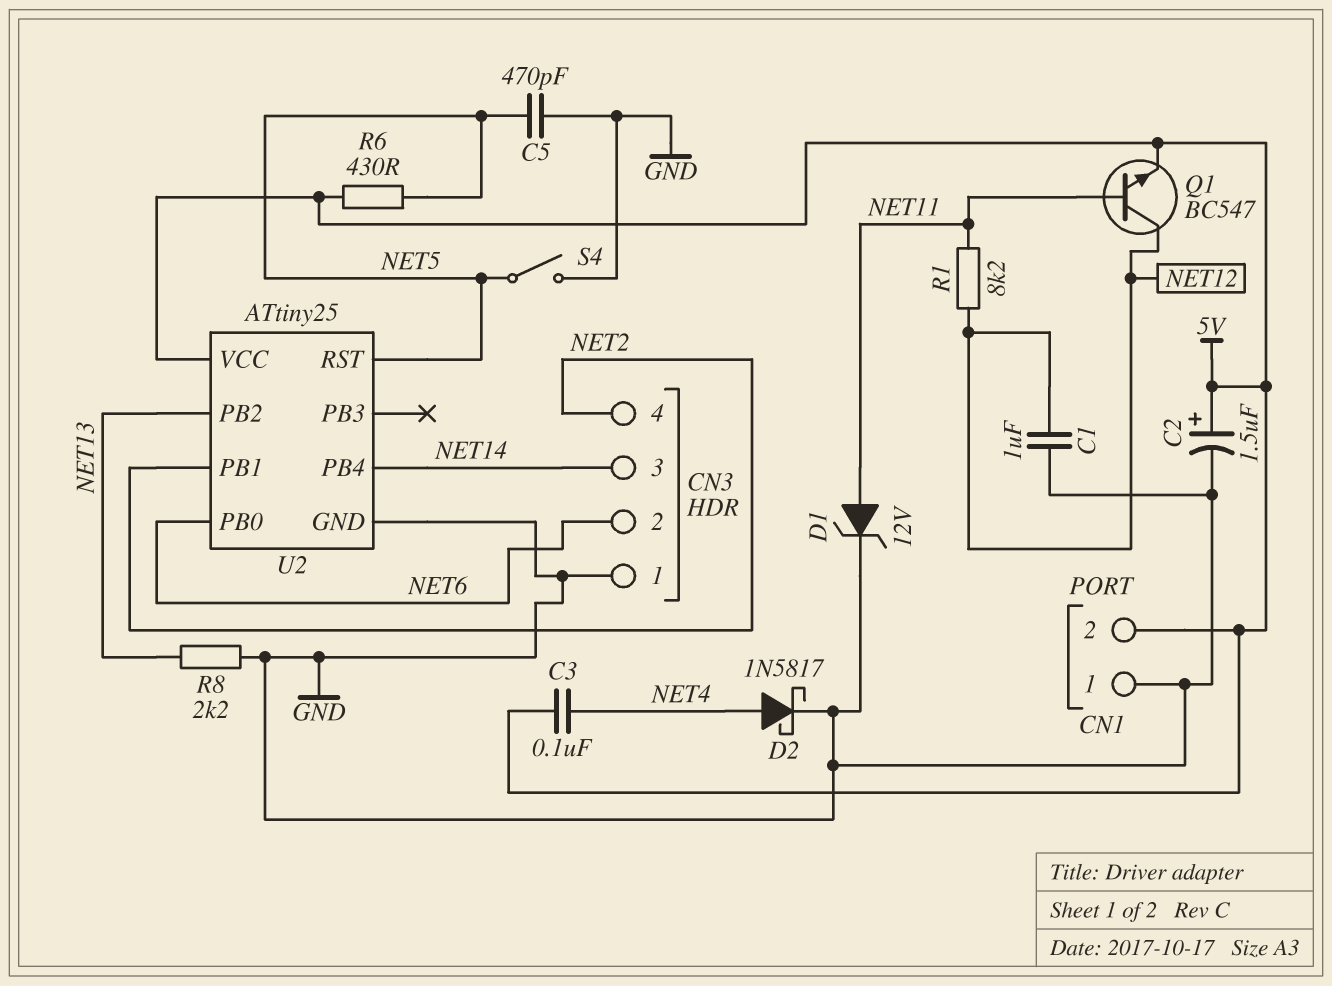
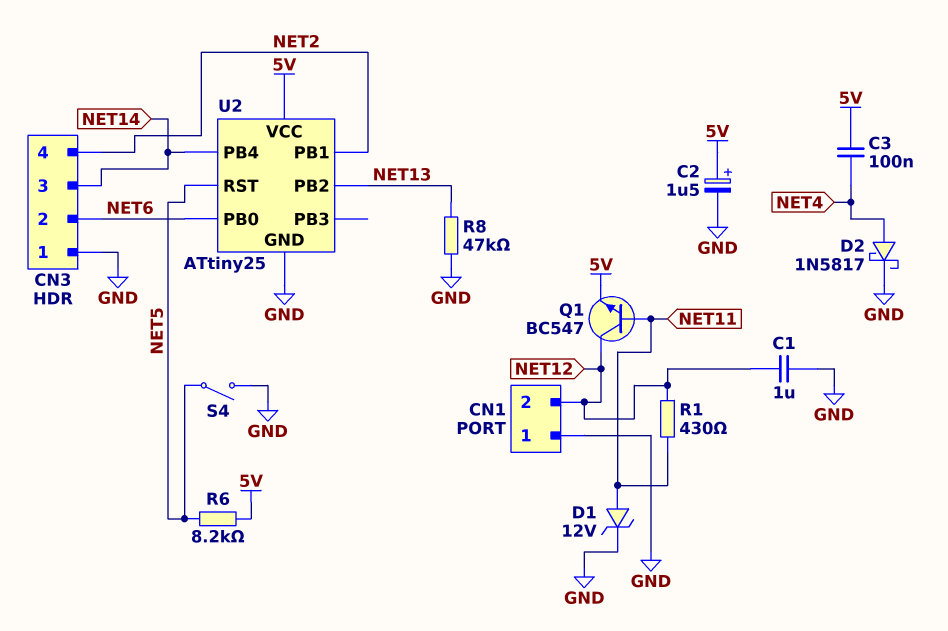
C5: 470pF (GND, NET5) -> none
CN1 pin 2: 5V -> NET12
R1: 8.2k (NET11, NET12) -> 430 (NET11, NET12)
R6: 430 (5V, NET5) -> 8.2k (5V, NET5)
R8: 2.2k (GND, NET13) -> 47k (GND, NET13)

